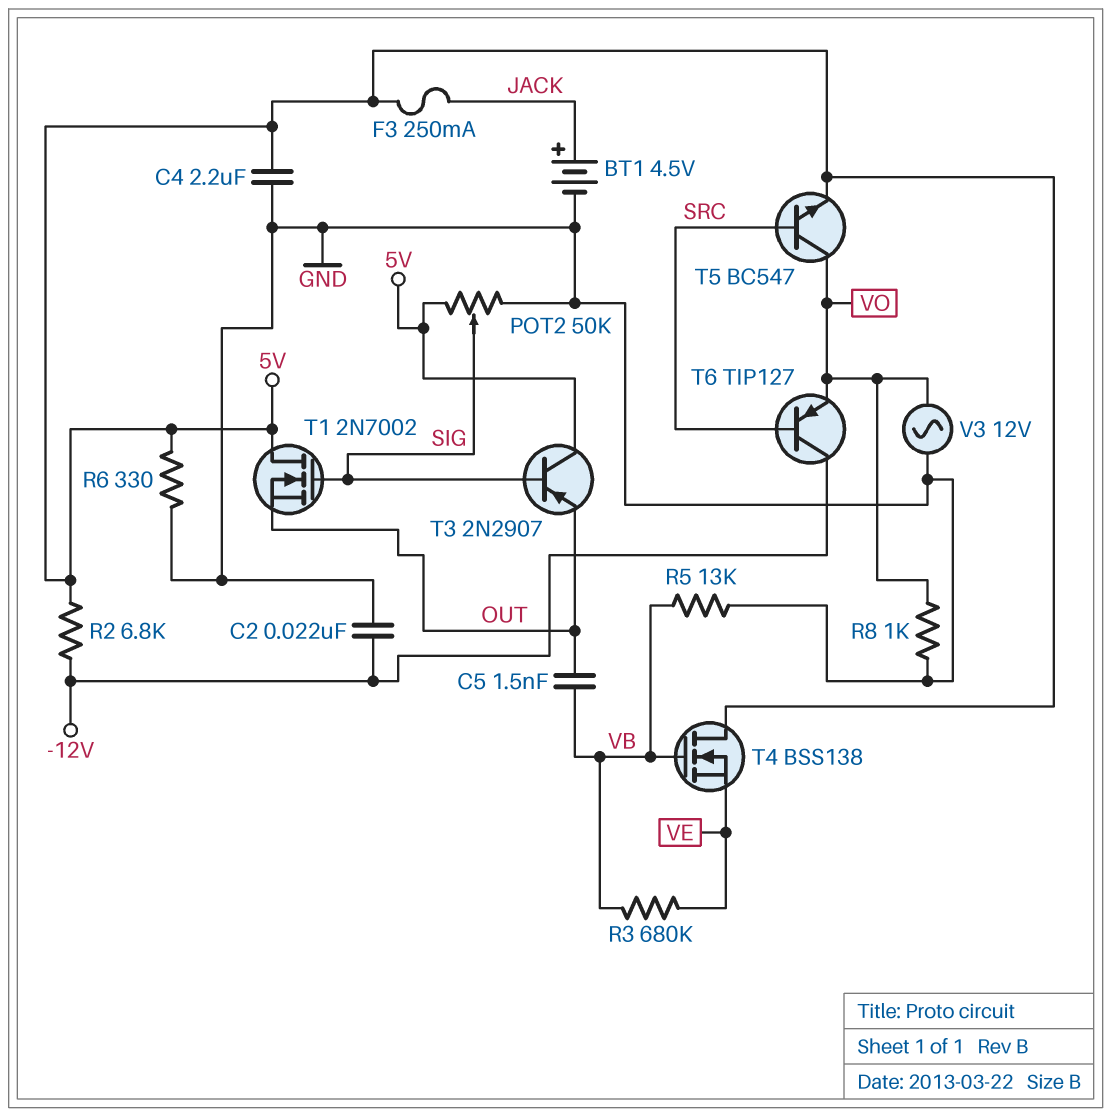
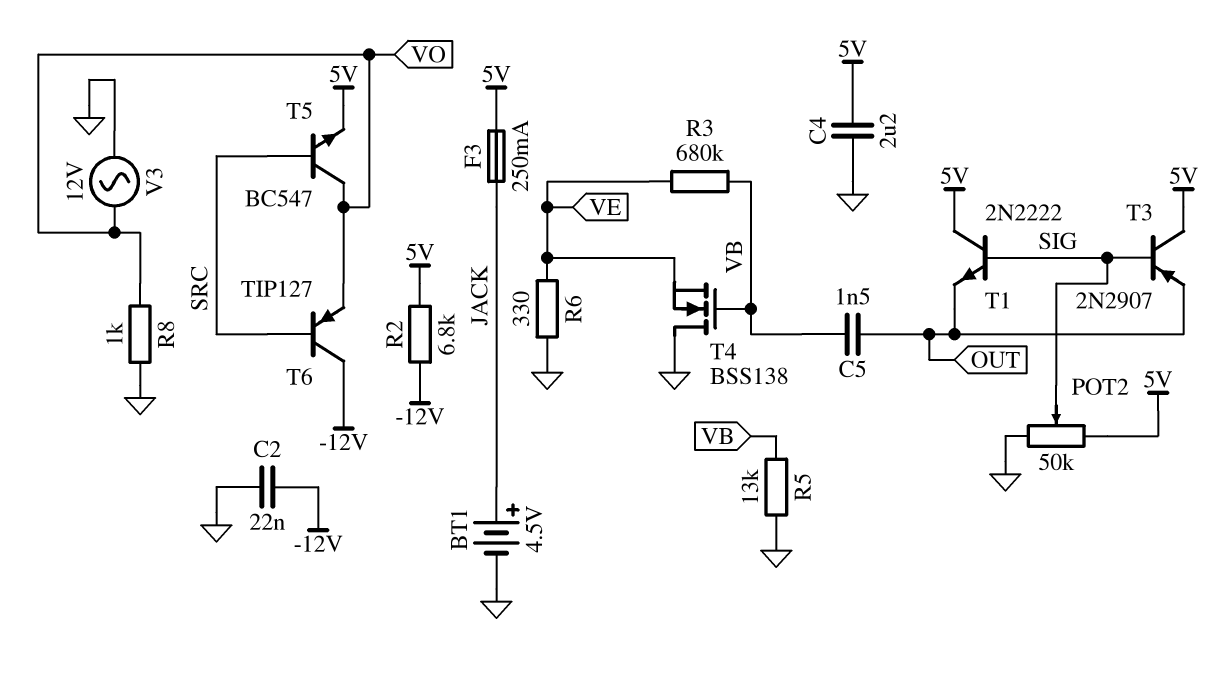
R6: 330 (5V, GND) -> 330 (GND, VE)
T1: NMOS 2N7002 (G SIG, D 5V, S OUT) -> NPN 2N2222 (B SIG, C 5V, E OUT)
T4: NMOS BSS138 (G VB, D 5V, S VE) -> NMOS BSS138 (G VB, D GND, S VE)

